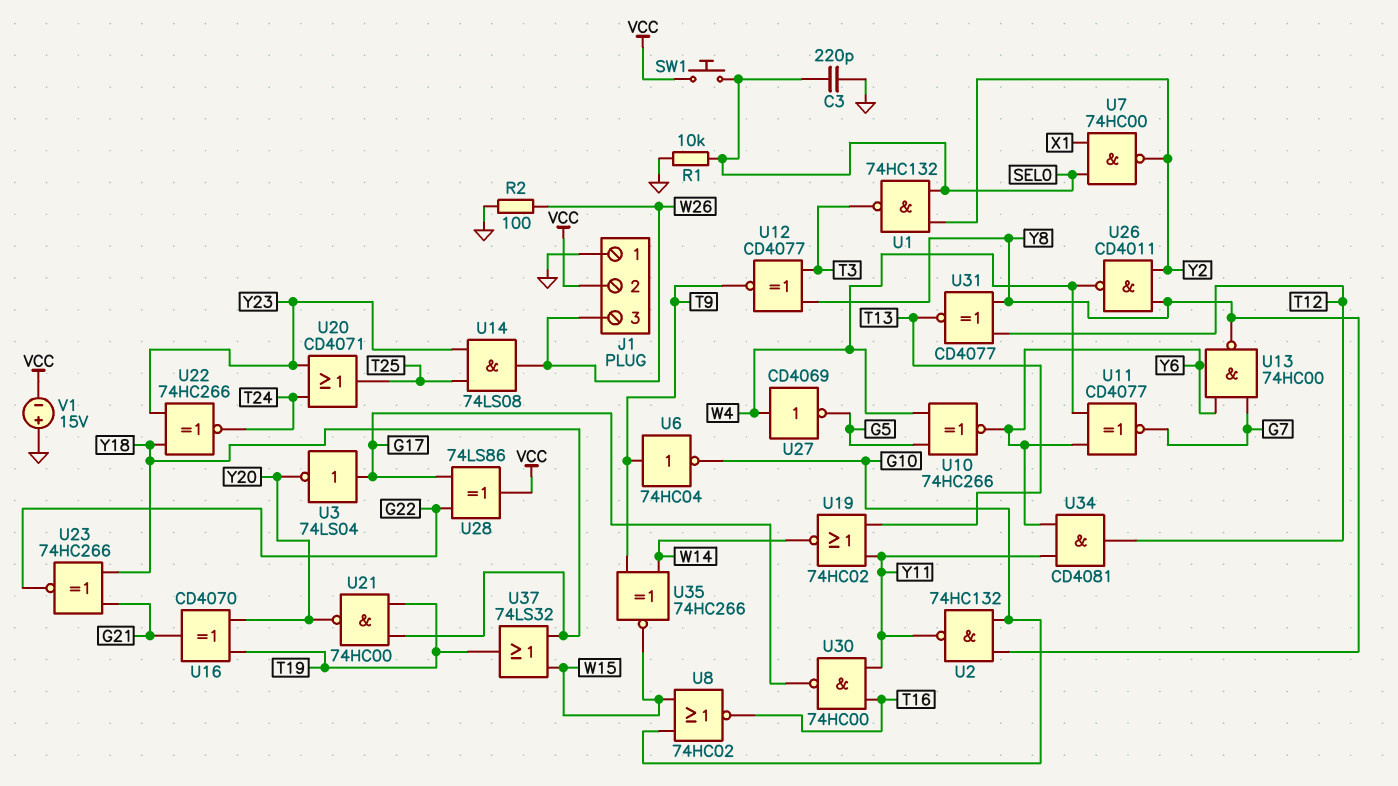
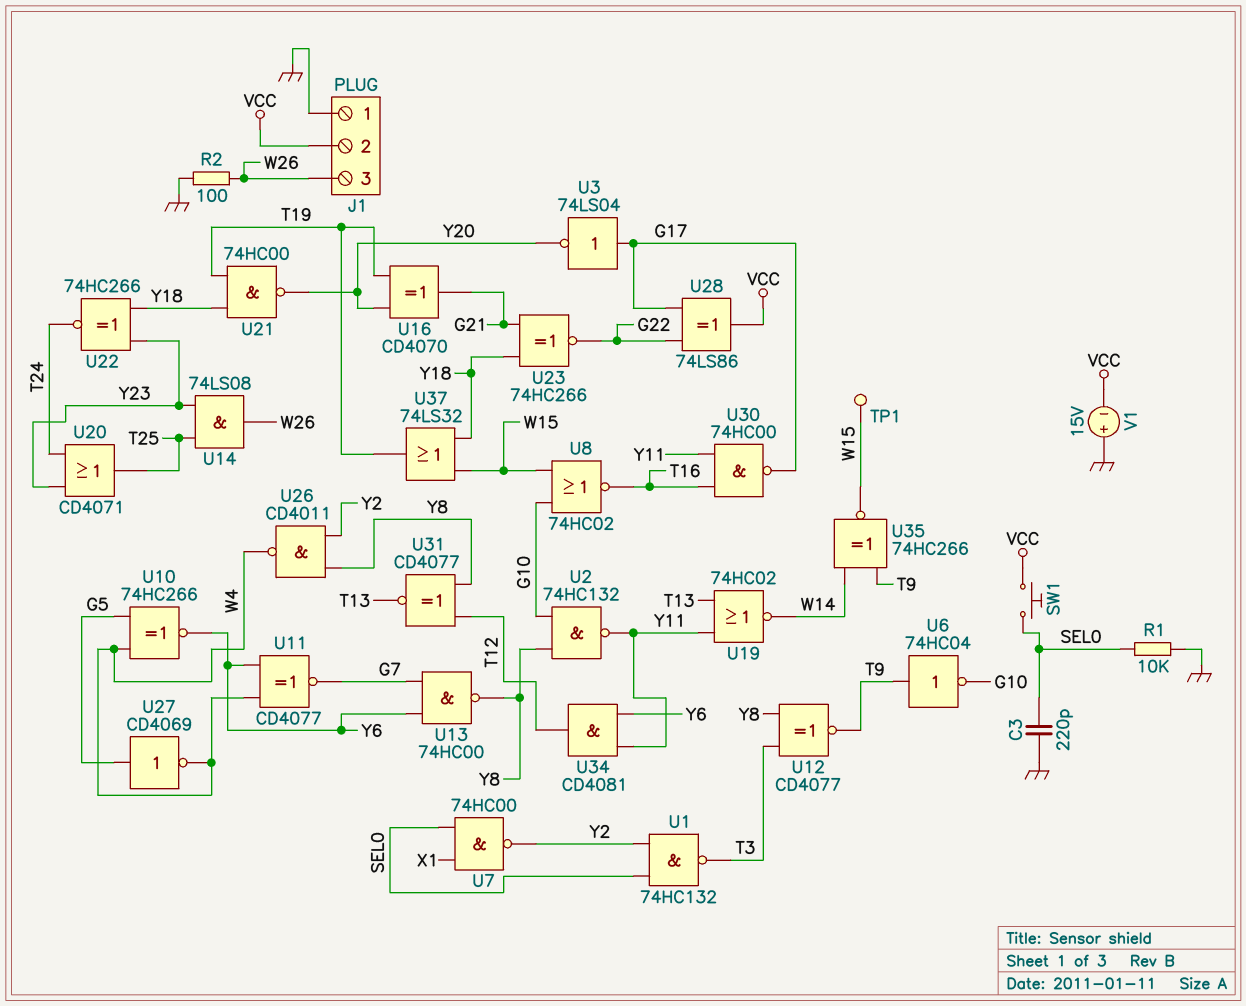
TP1: none -> test point (W15)
U27: NOT CD4069 (in W4, out G5) -> NOT CD4069 (in G5, out W4)

